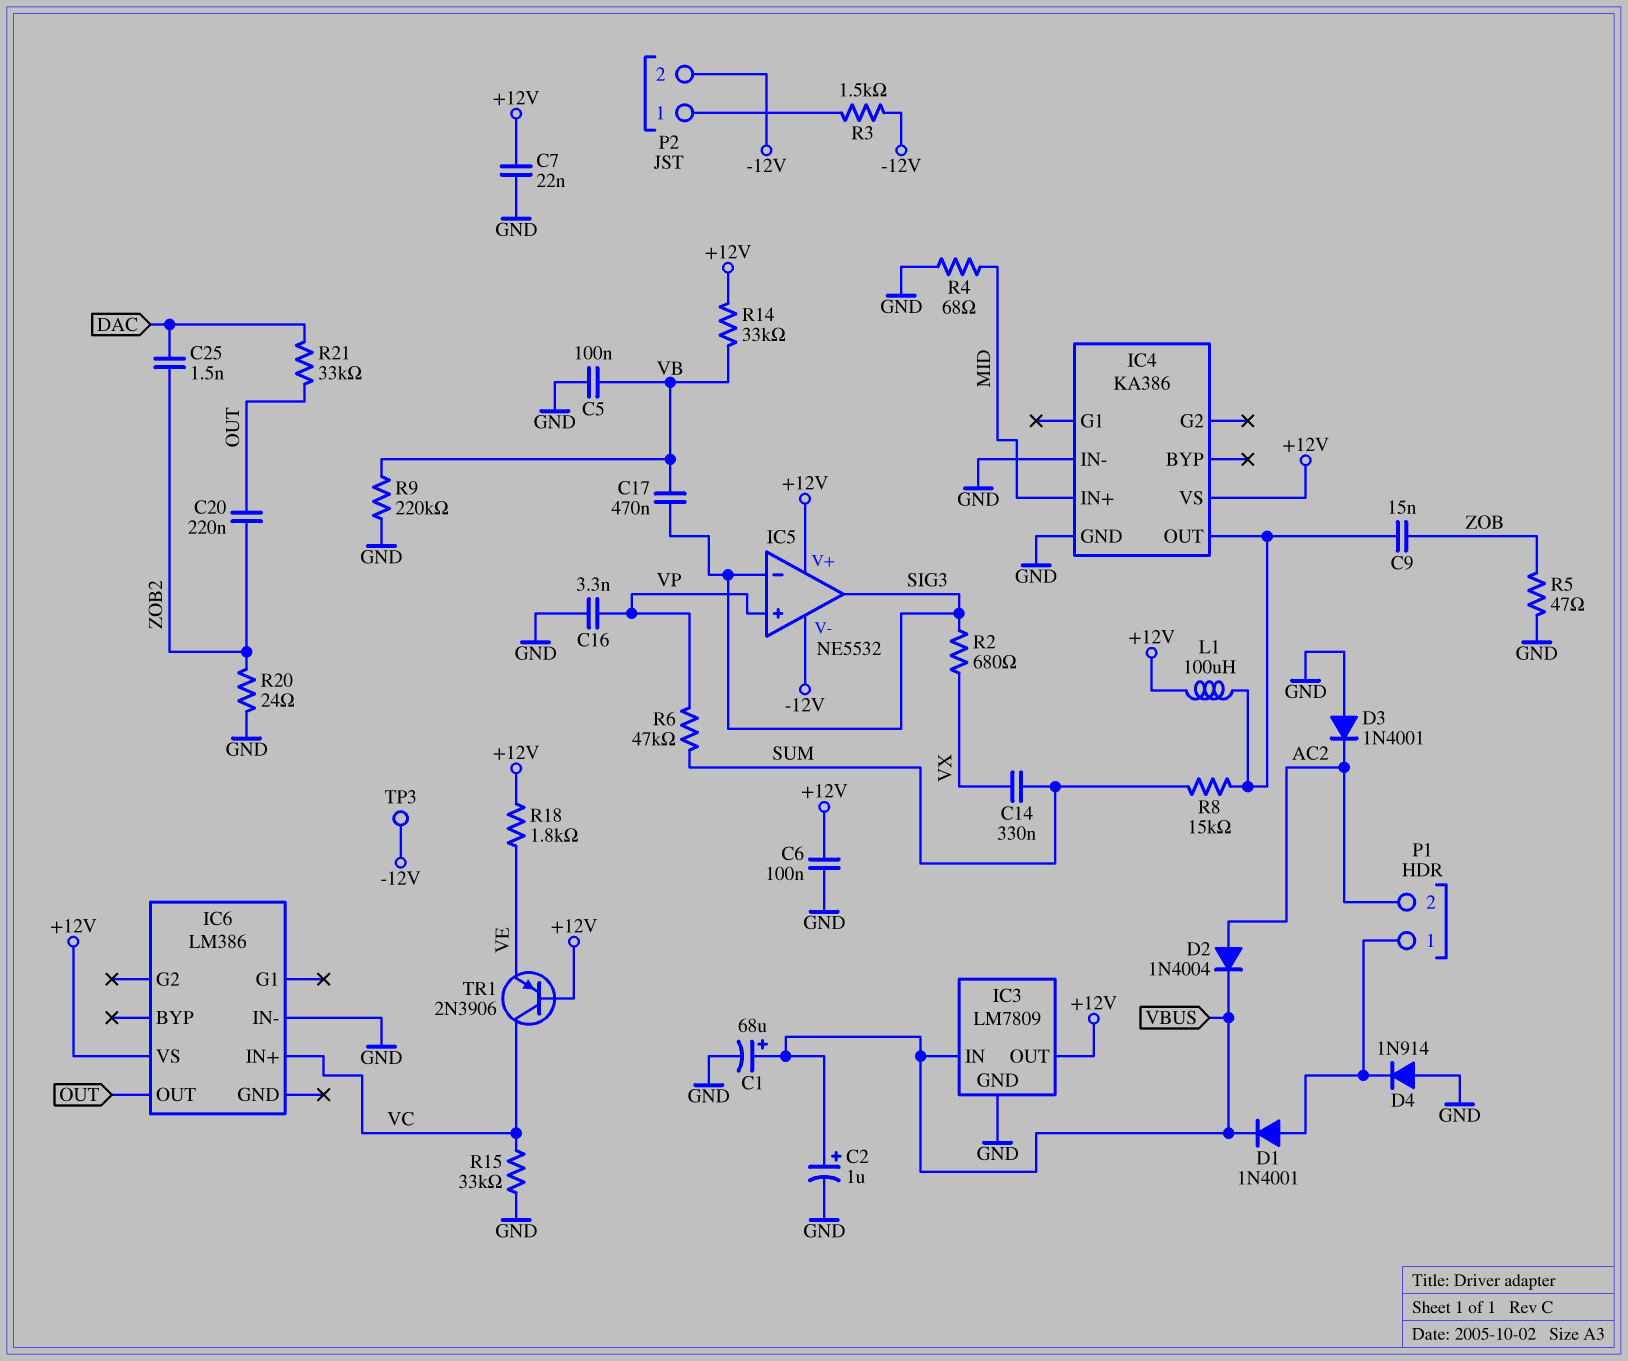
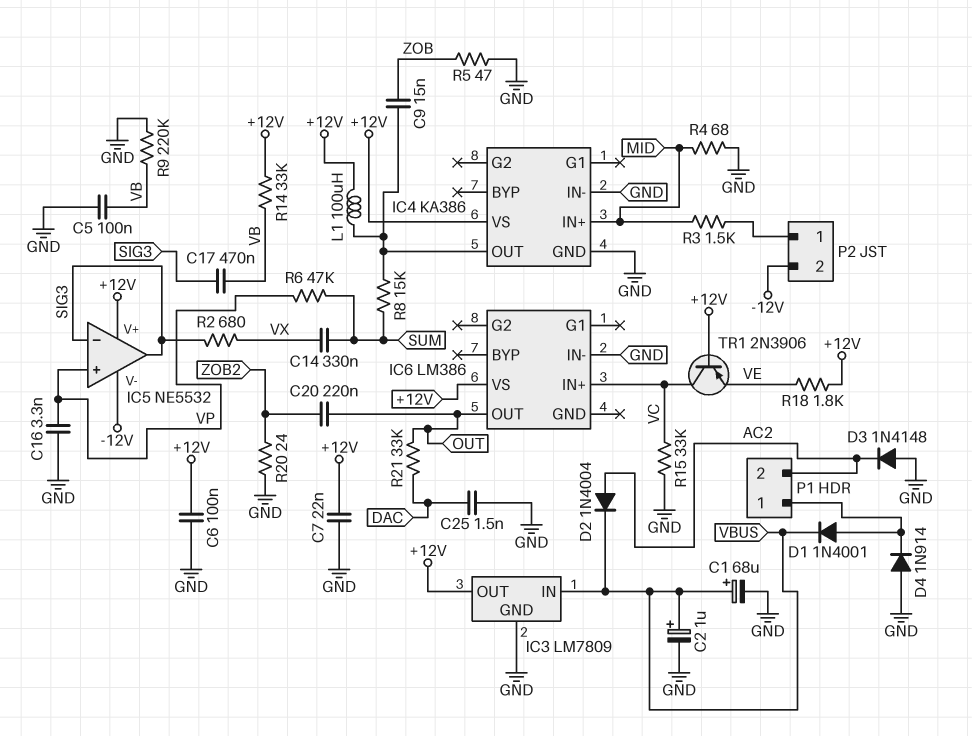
C25: 1.5nF (DAC, ZOB2) -> 1.5nF (DAC, GND)
D3: diode 1N4001 (A GND, K AC2) -> diode 1N4148 (A GND, K AC2)
R3: 1.5k (-12V, P2/1) -> 1.5k (MID, P2/1)
TP3: test point (-12V) -> none

